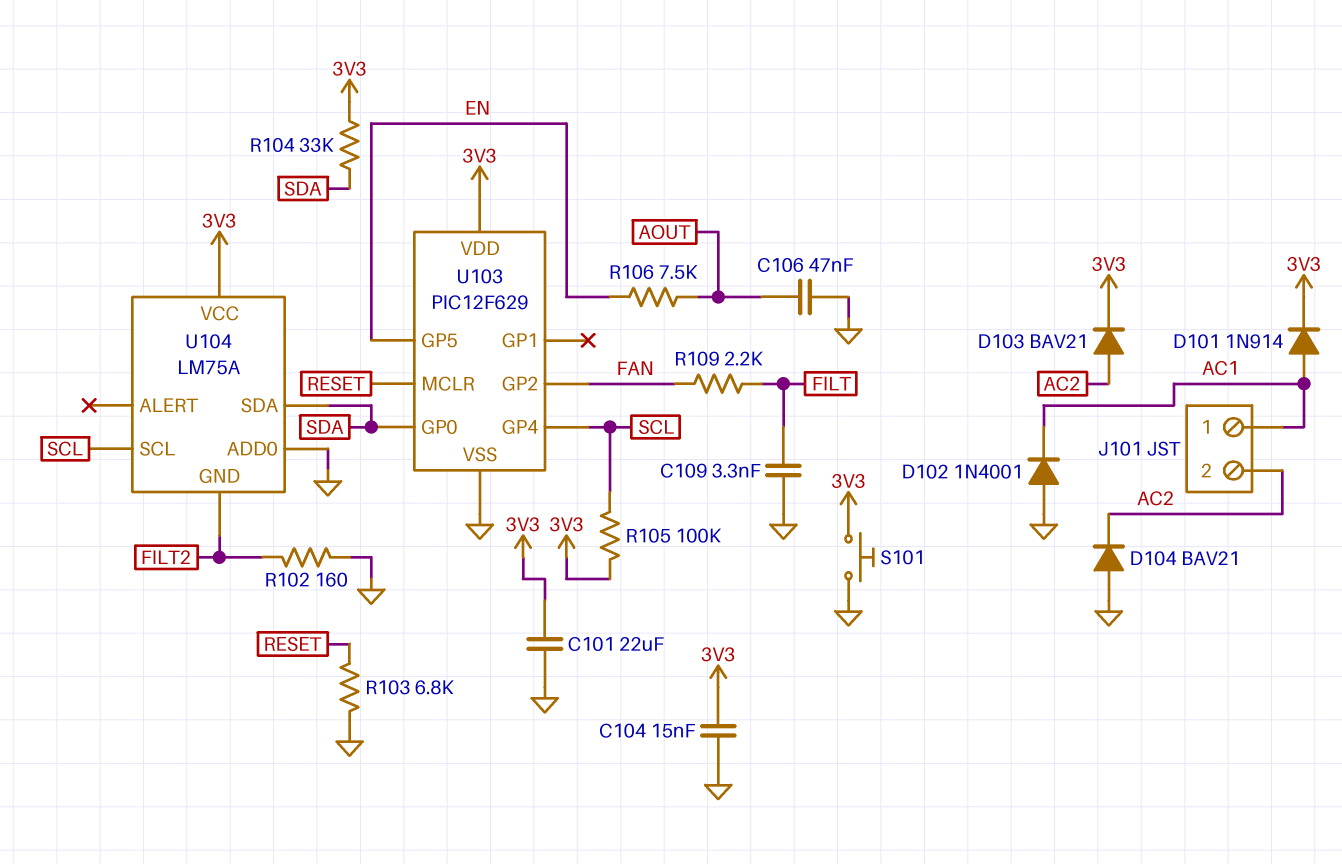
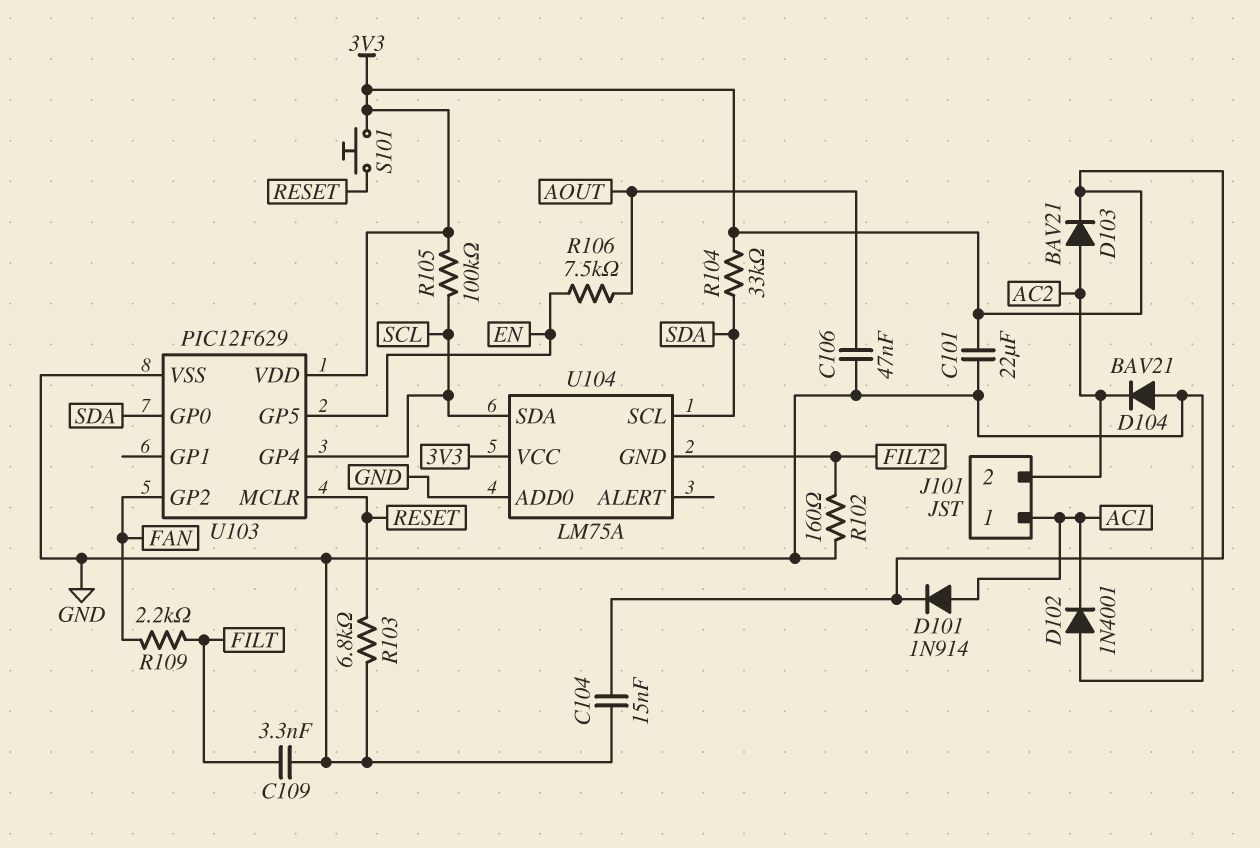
S101: button (3V3, GND) -> button (3V3, RESET)
U104 pin SCL: SCL -> SDA
U104 pin SDA: SDA -> SCL

